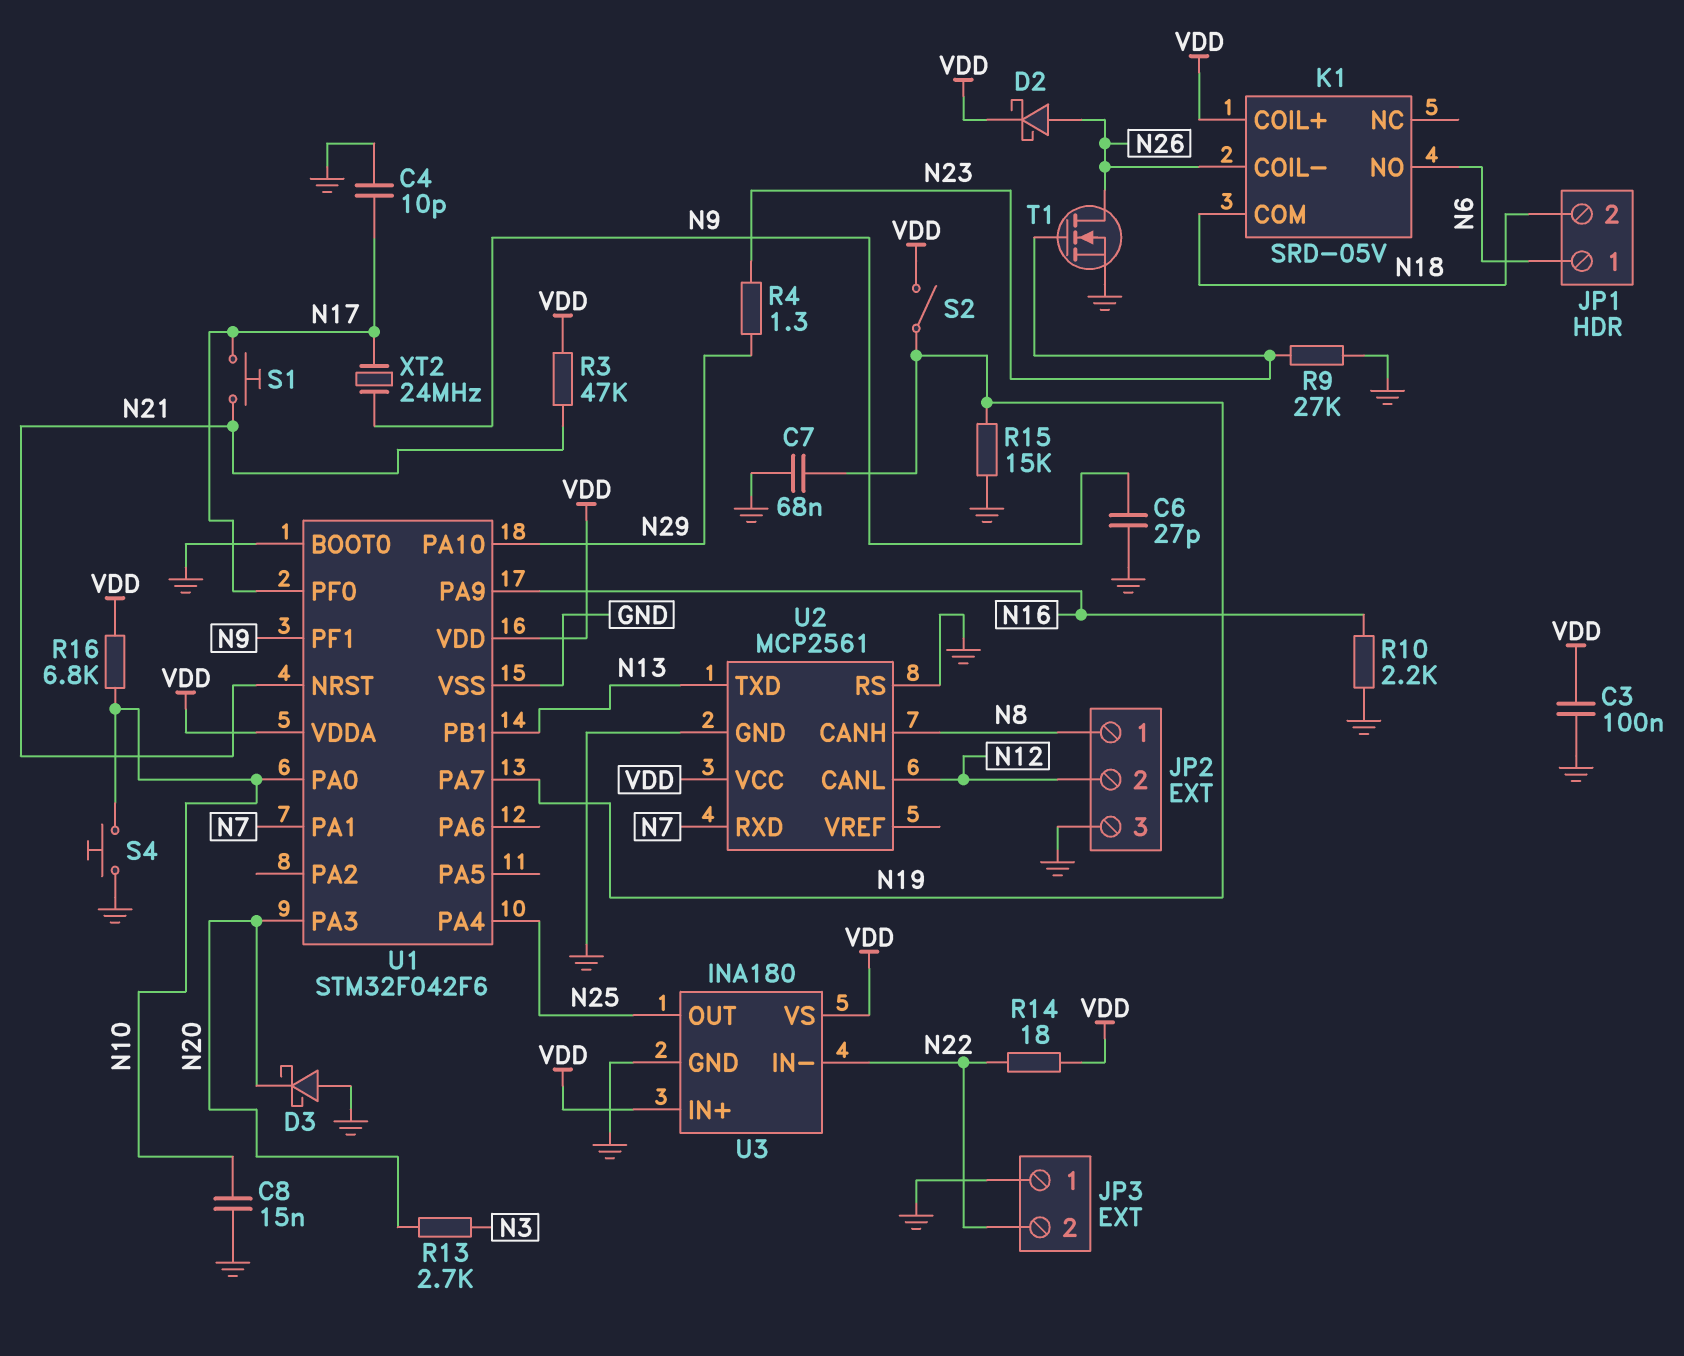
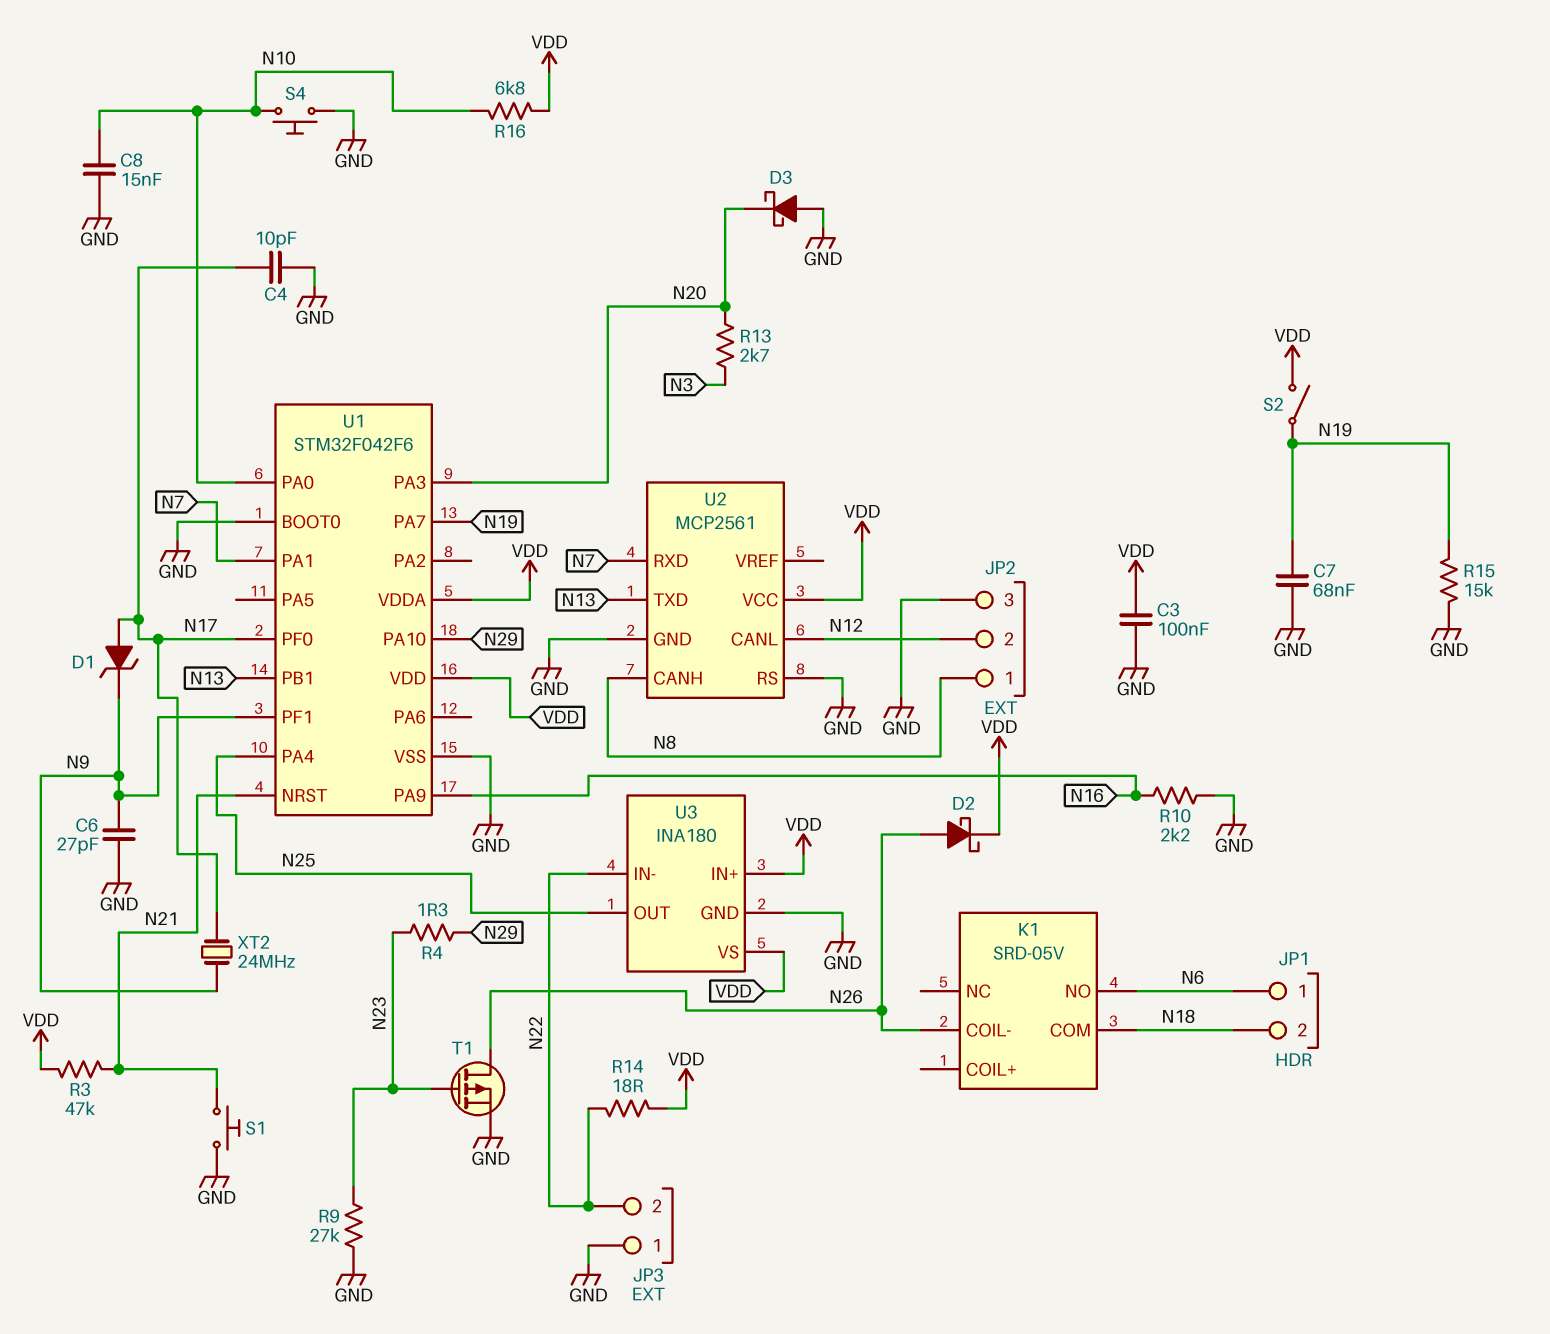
D1: none -> zener (A N17, K N9)
K1 pin COIL+: VDD -> none
S1: button (N17, N21) -> button (GND, N21)
T1: NMOS (G N23, D N26, S GND) -> PMOS (G N23, D N26, S GND)

